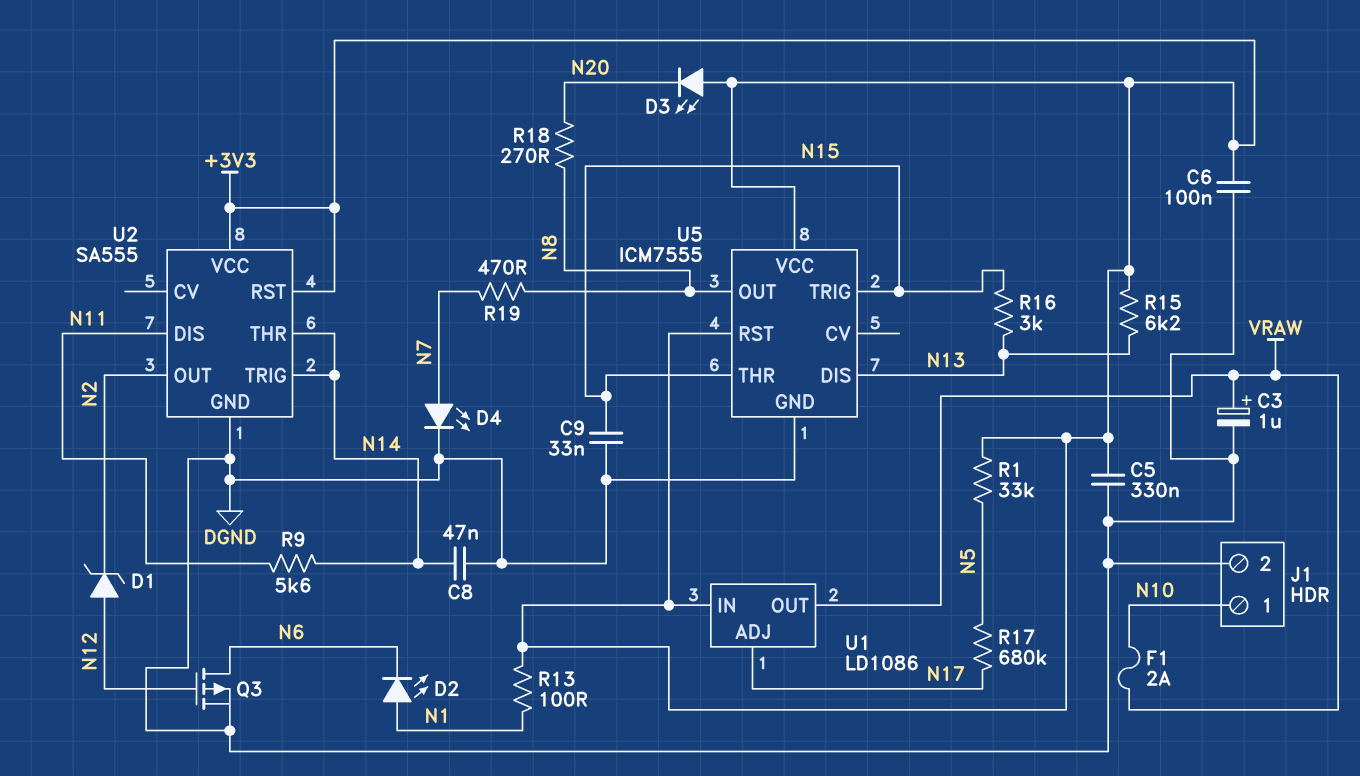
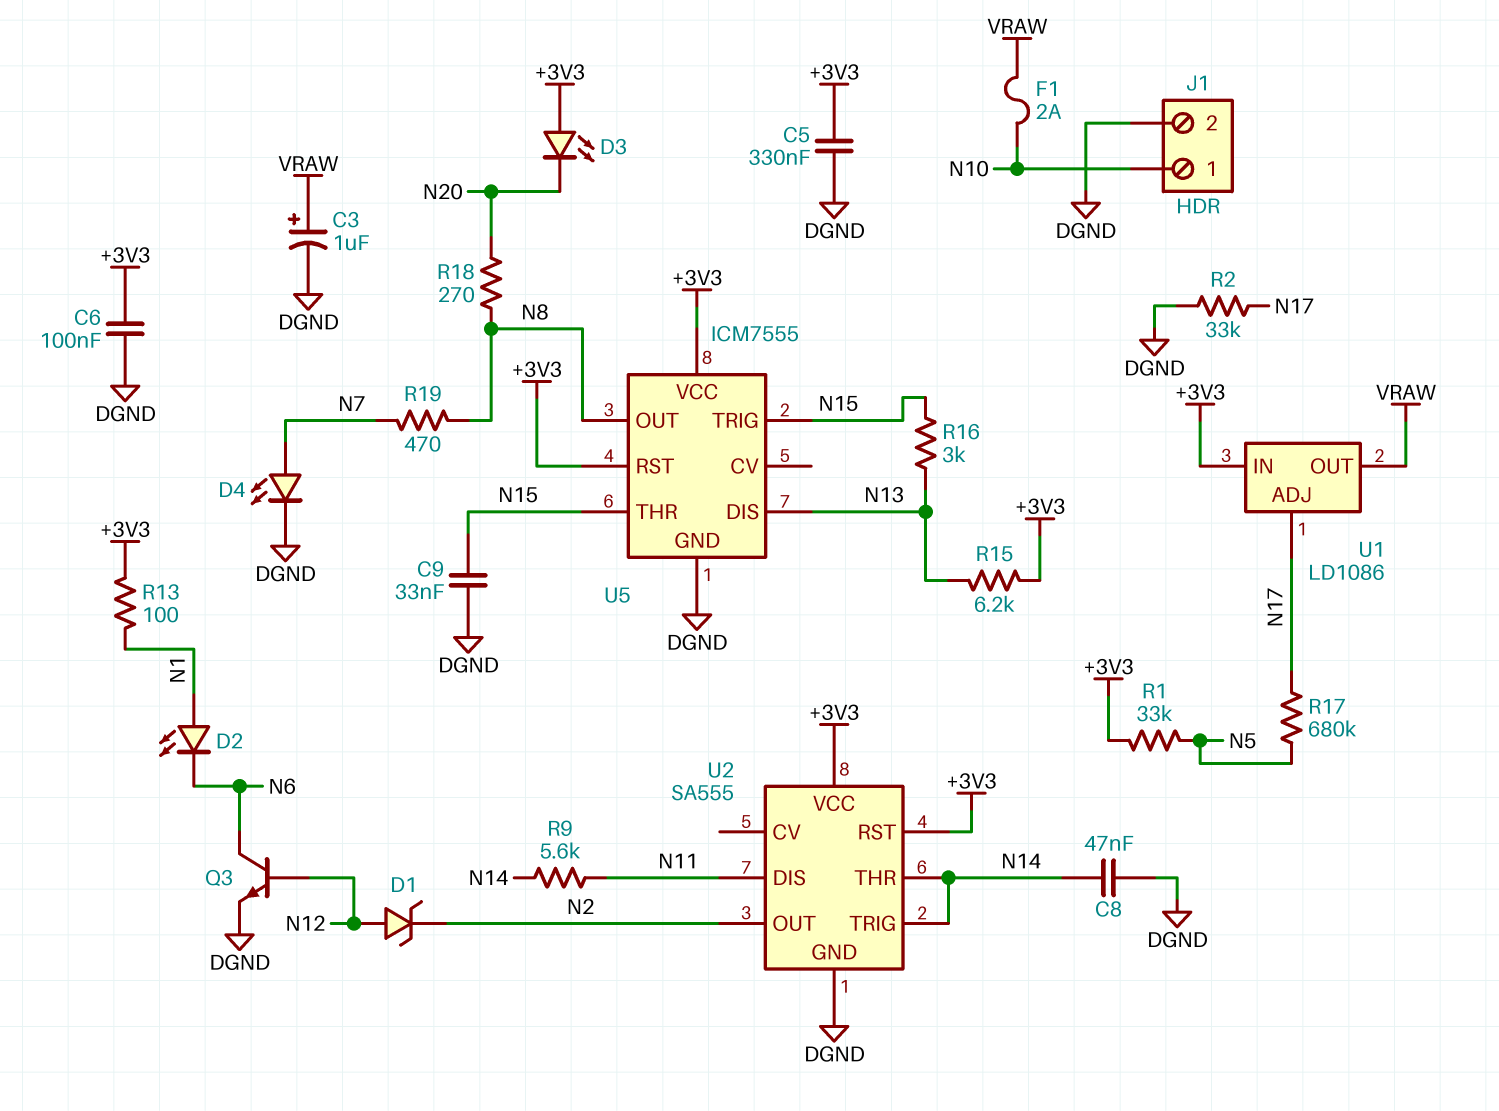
Q3: PMOS (G N12, D N6, S DGND) -> NPN (B N12, C N6, E DGND)
R2: none -> 33k (DGND, N17)

